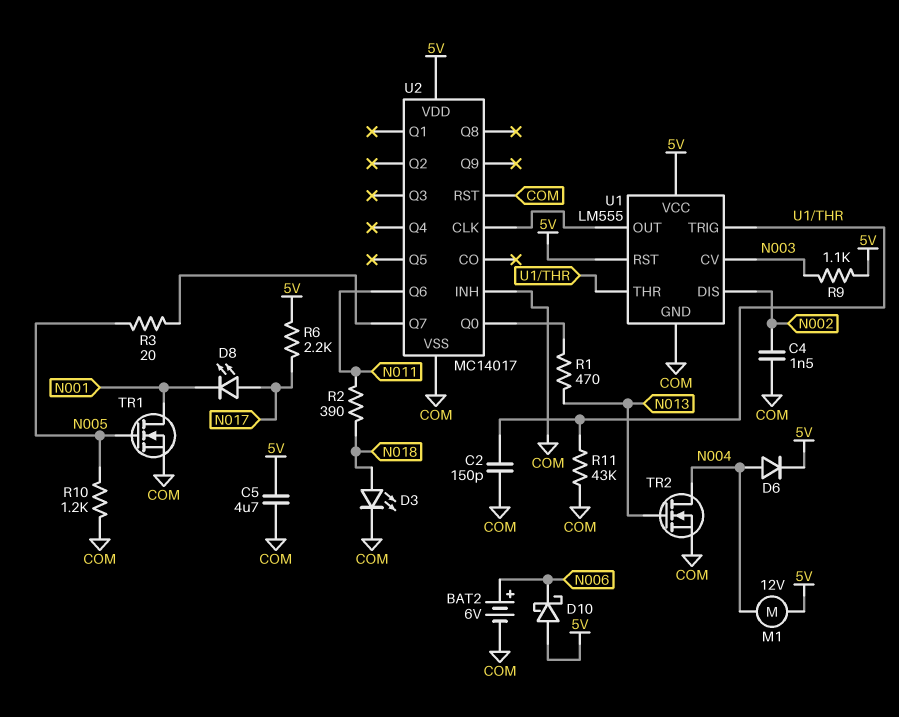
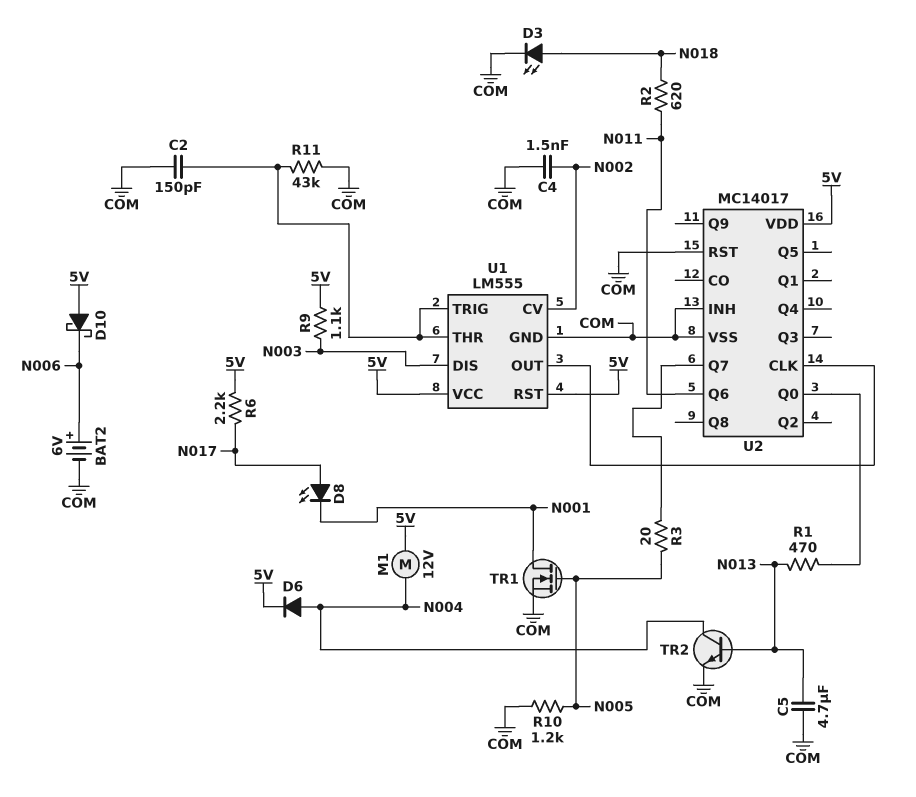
C5: 4.7uF (5V, COM) -> 4.7uF (COM, N013)
R2: 390 (N011, N018) -> 620 (N011, N018)
TR2: NMOS (G N013, D N004, S COM) -> NPN (B N013, C N004, E COM)
U1 pin CV: N003 -> N002
U1 pin DIS: N002 -> N003

